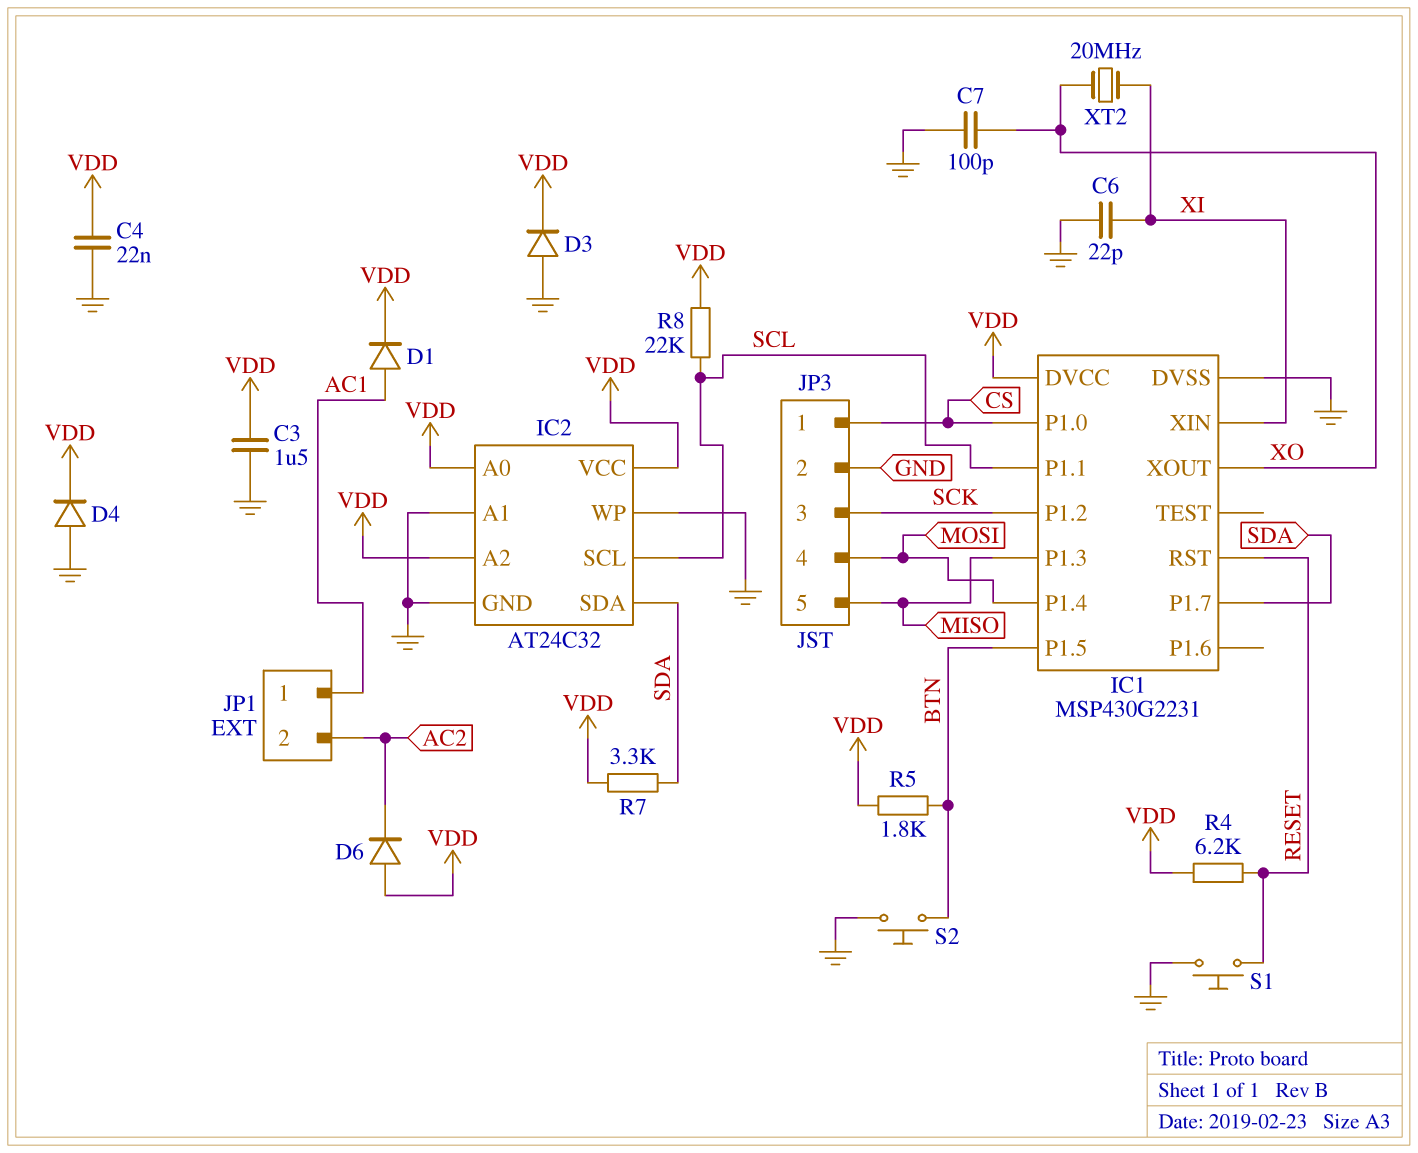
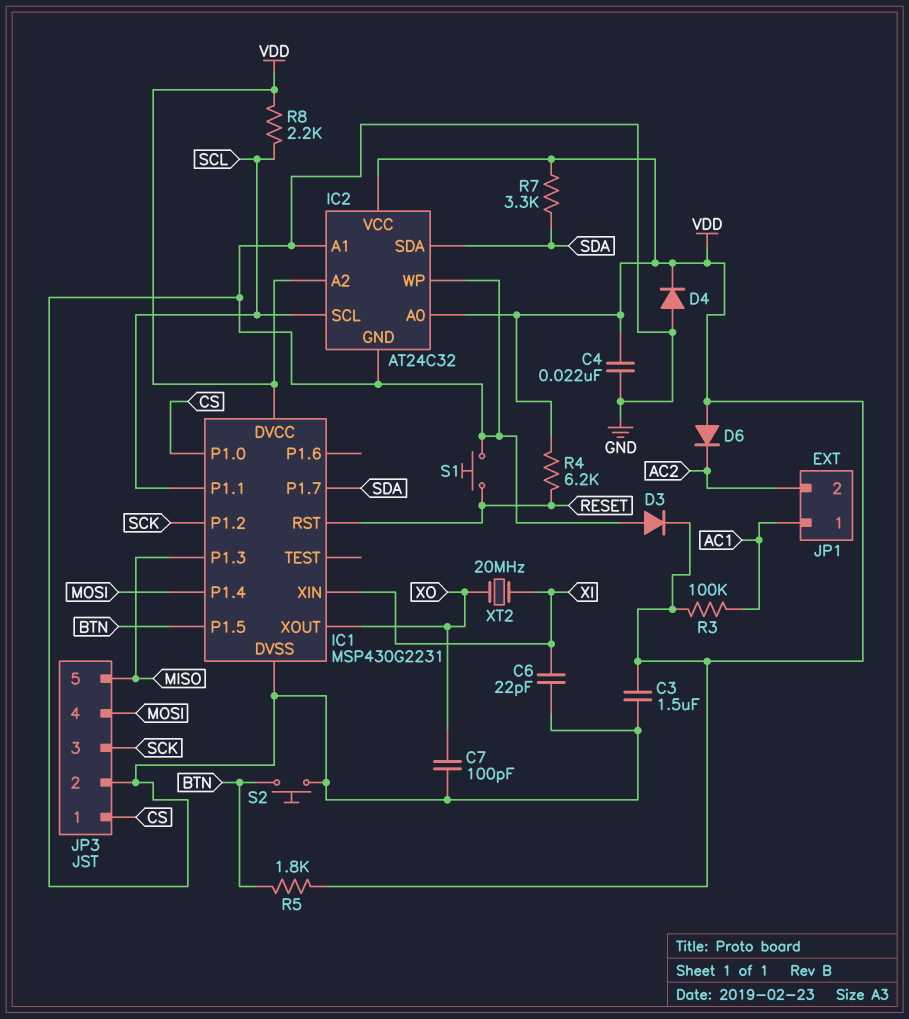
D1: diode (A AC1, K VDD) -> none
R3: none -> 100k (AC1, VDD)
R8: 22k (SCL, VDD) -> 2.2k (SCL, VDD)

